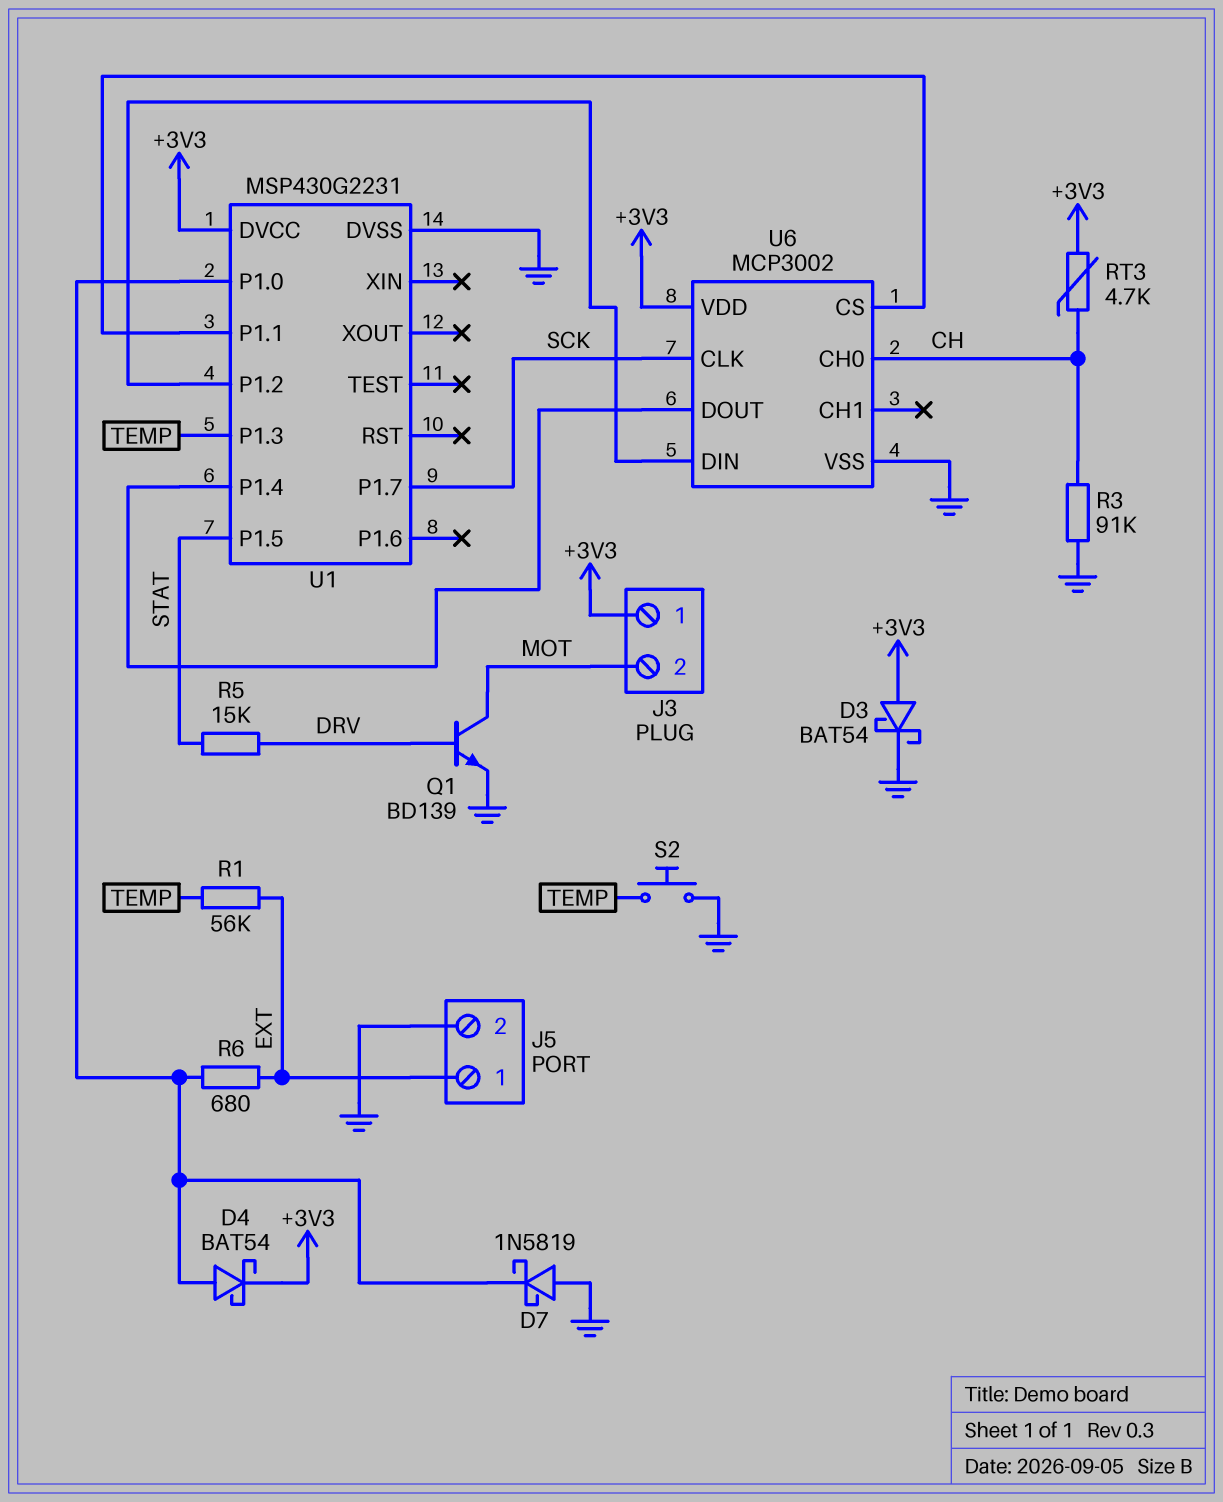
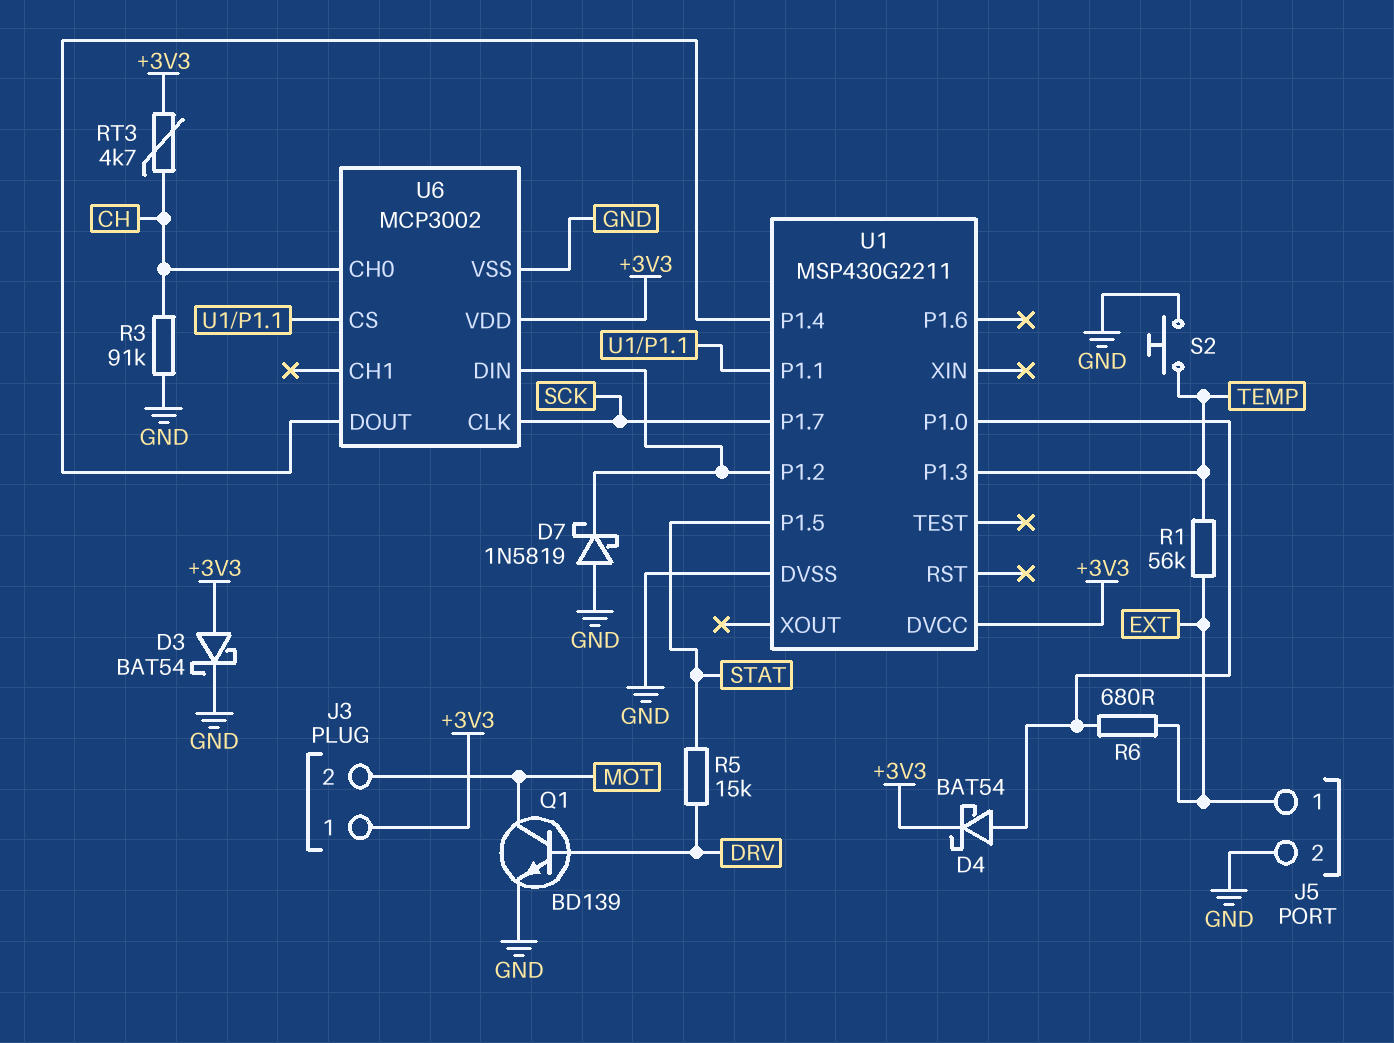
D7: schottky 1N5819 (A GND, K U1/P1.0) -> schottky 1N5819 (A GND, K U1/P1.2)
U1: MSP430G2231 -> MSP430G2211

